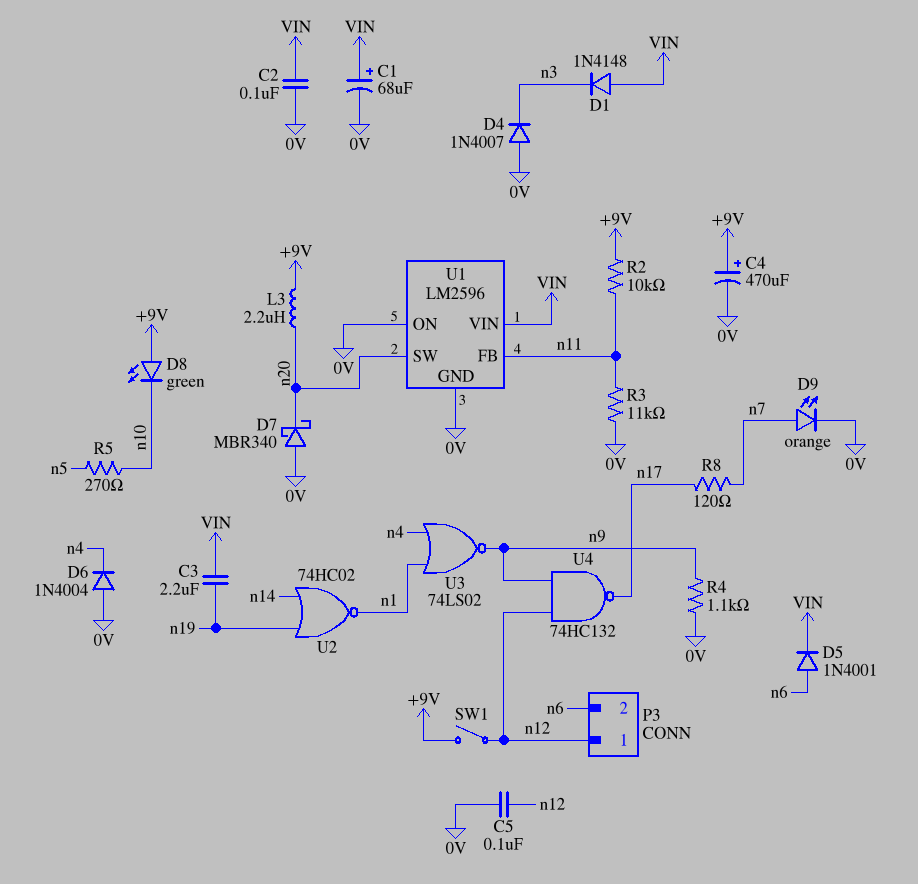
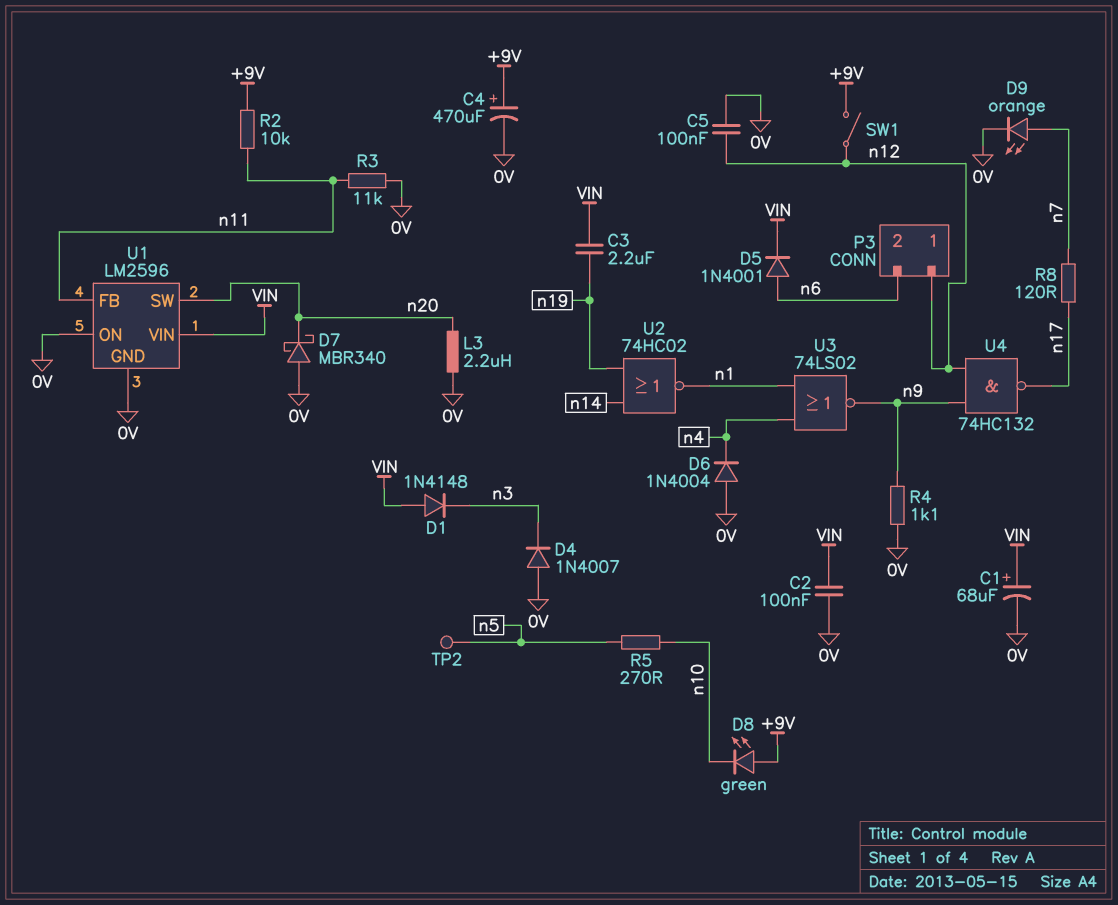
L3: 2.2uH (+9V, n20) -> 2.2uH (0V, n20)
TP2: none -> test point (n5)

